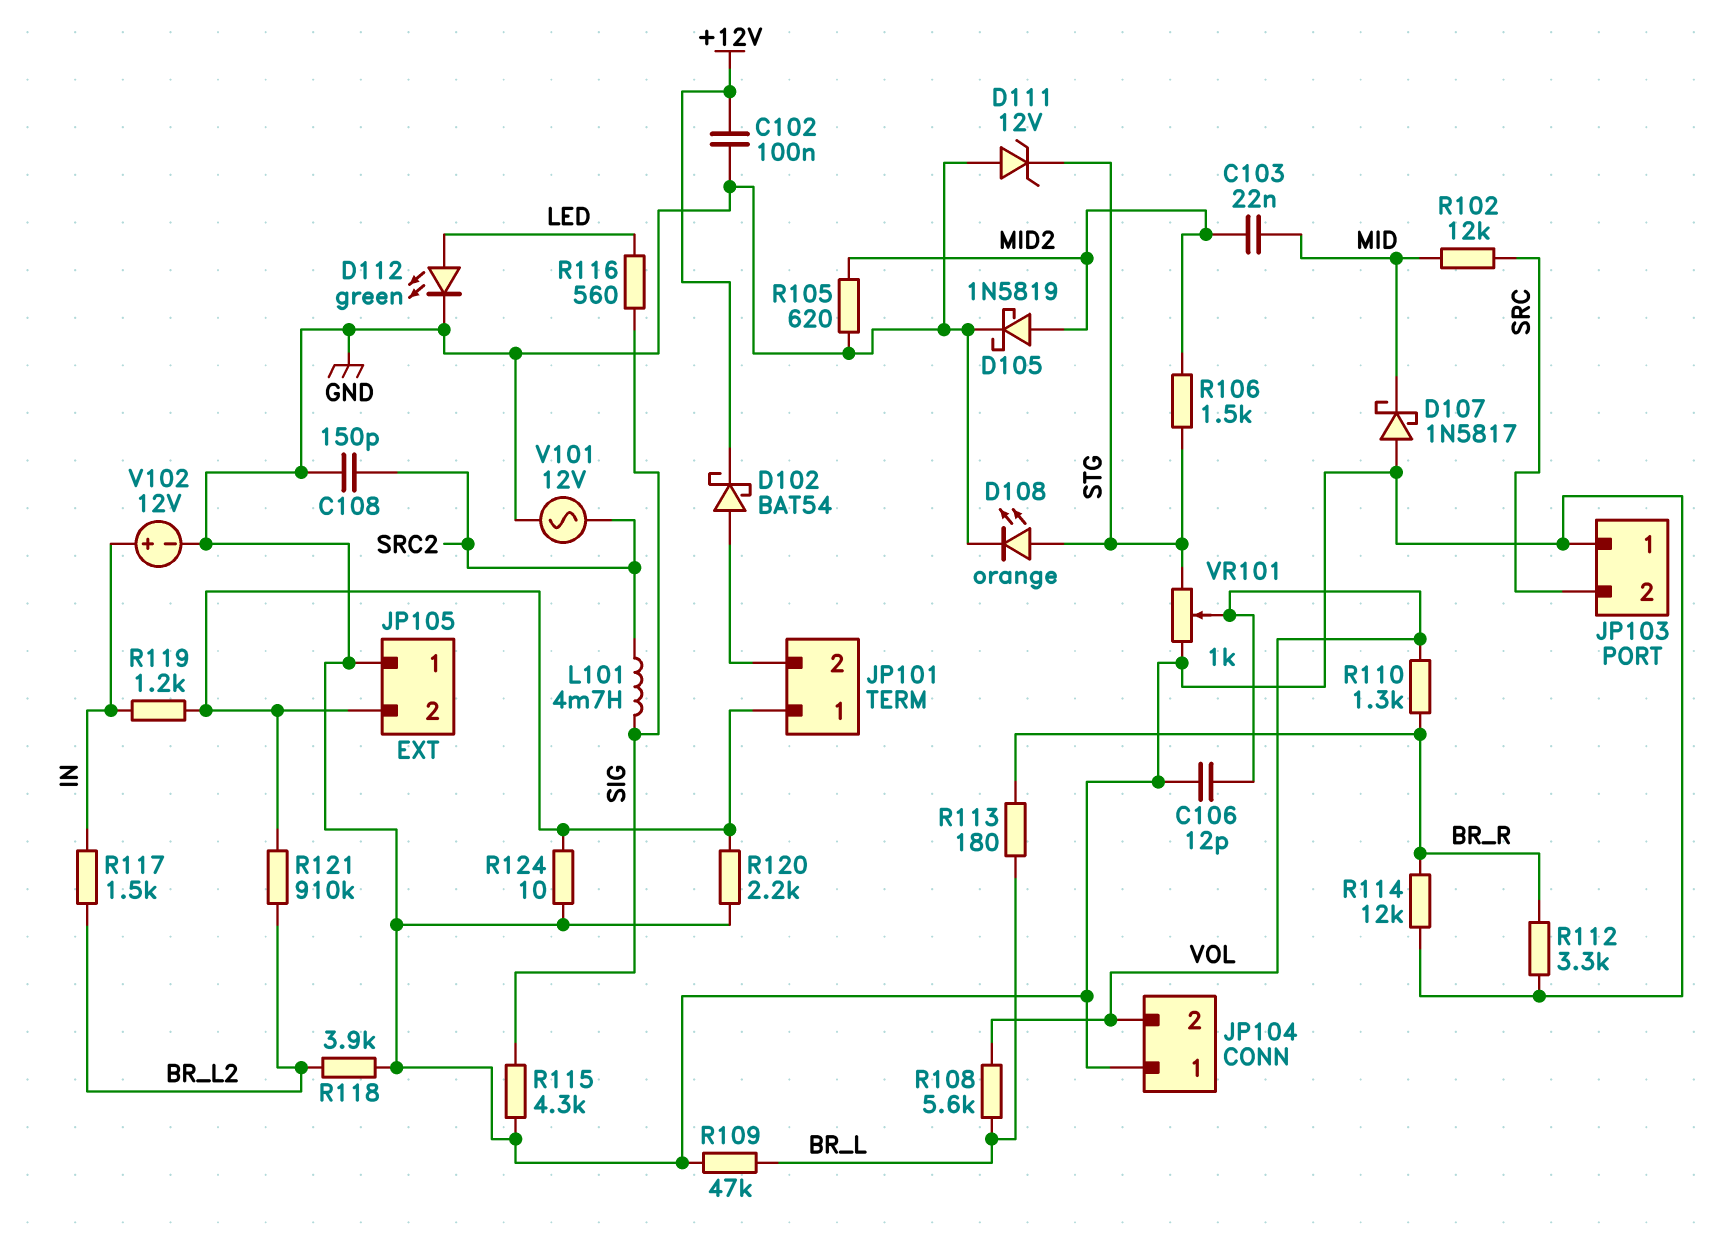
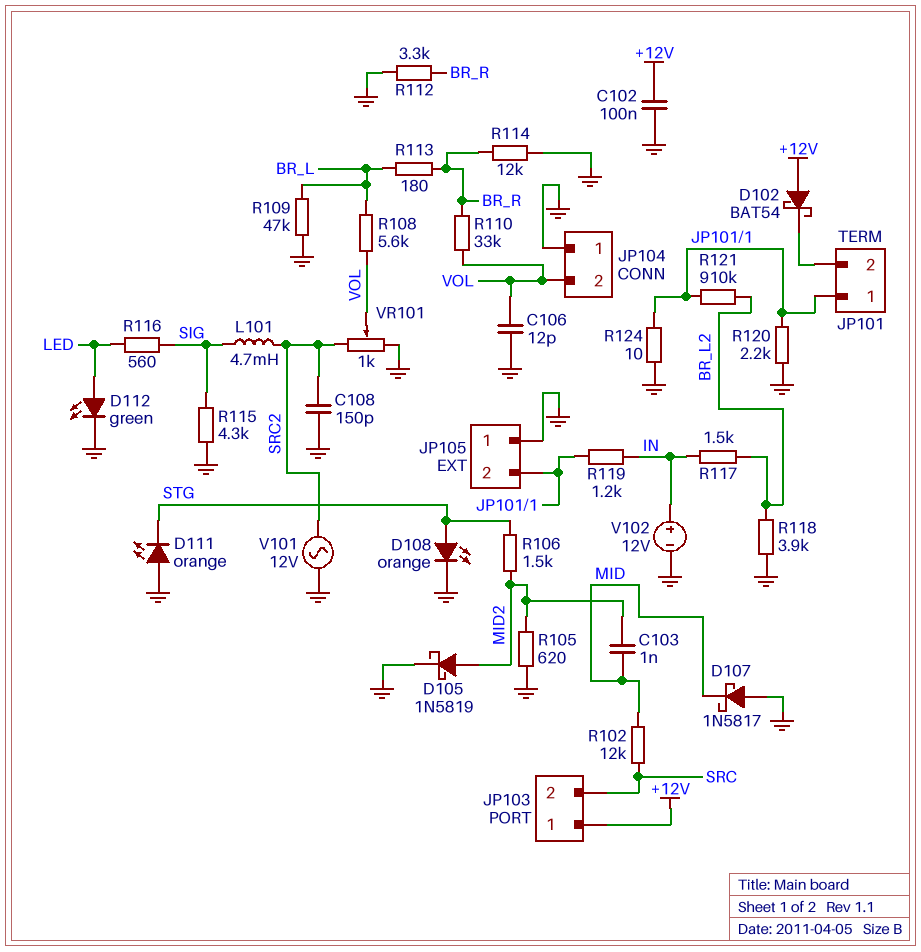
C103: 22nF (MID, MID2) -> 1nF (MID, MID2)
D102: schottky BAT54 (A JP101/2, K +12V) -> schottky BAT54 (A +12V, K JP101/2)
D111: zener 12V (A GND, K STG) -> LED orange (A GND, K STG)
JP103 pin 1: GND -> +12V
R110: 1.3k (BR_R, VOL) -> 33k (BR_R, VOL)
VR101: 1k (GND, STG, wiper VOL) -> 1k (GND, SRC2, wiper VOL)

